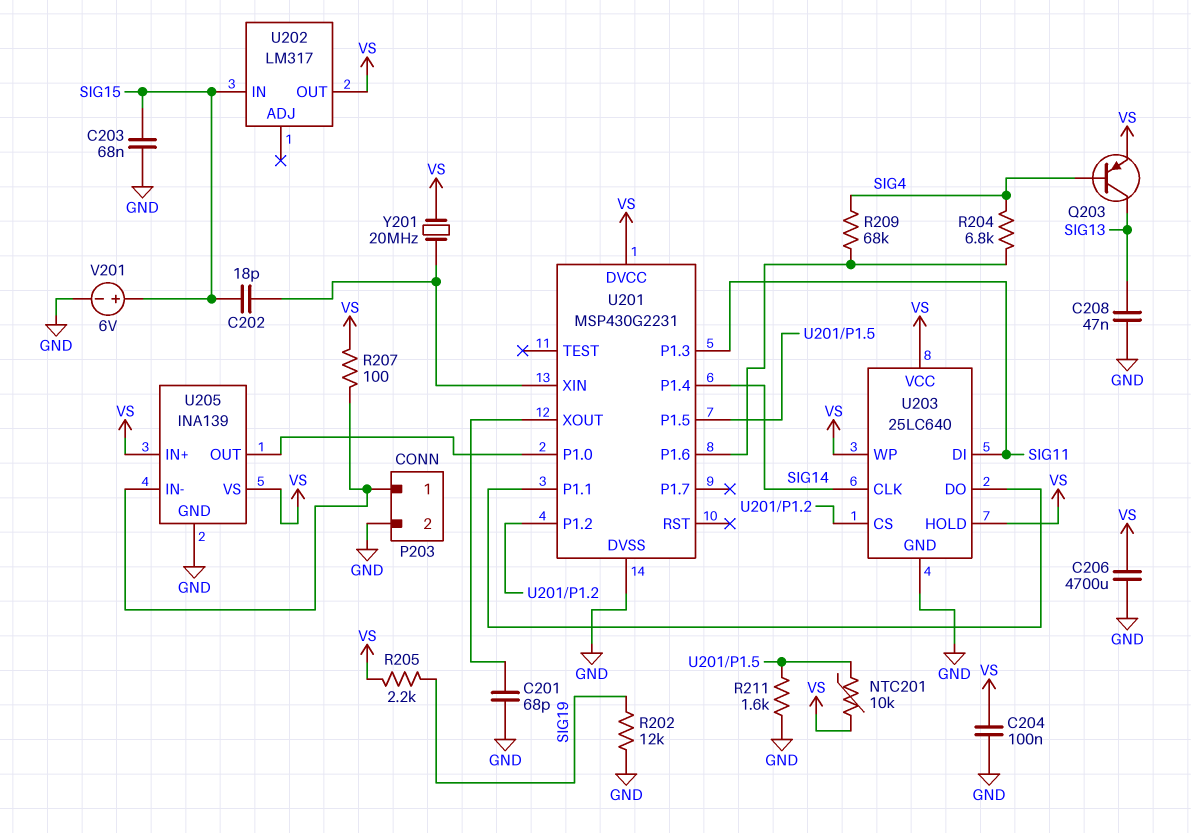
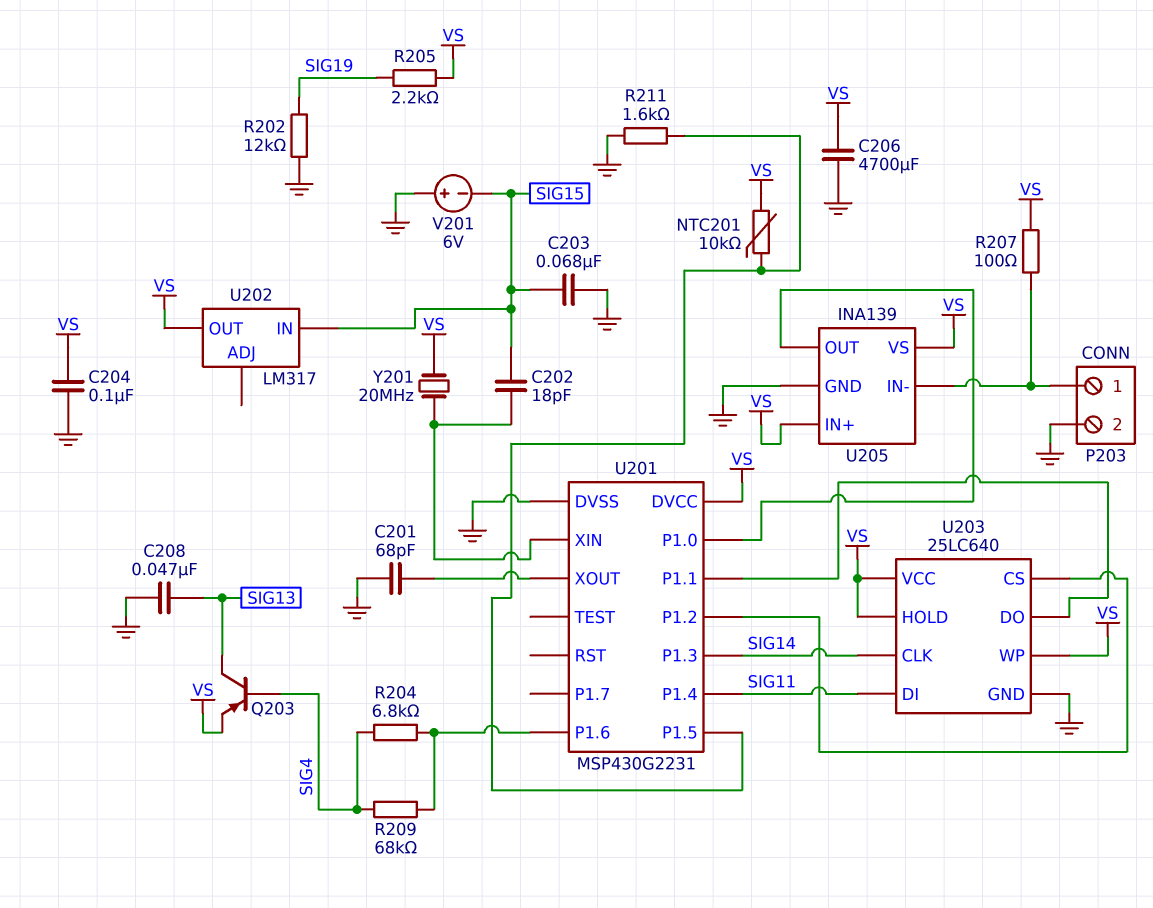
U201 pin P1.3: SIG11 -> SIG14
U201 pin P1.4: SIG14 -> SIG11
V201: 6V (plus SIG15, minus GND) -> 6V (plus GND, minus SIG15)

